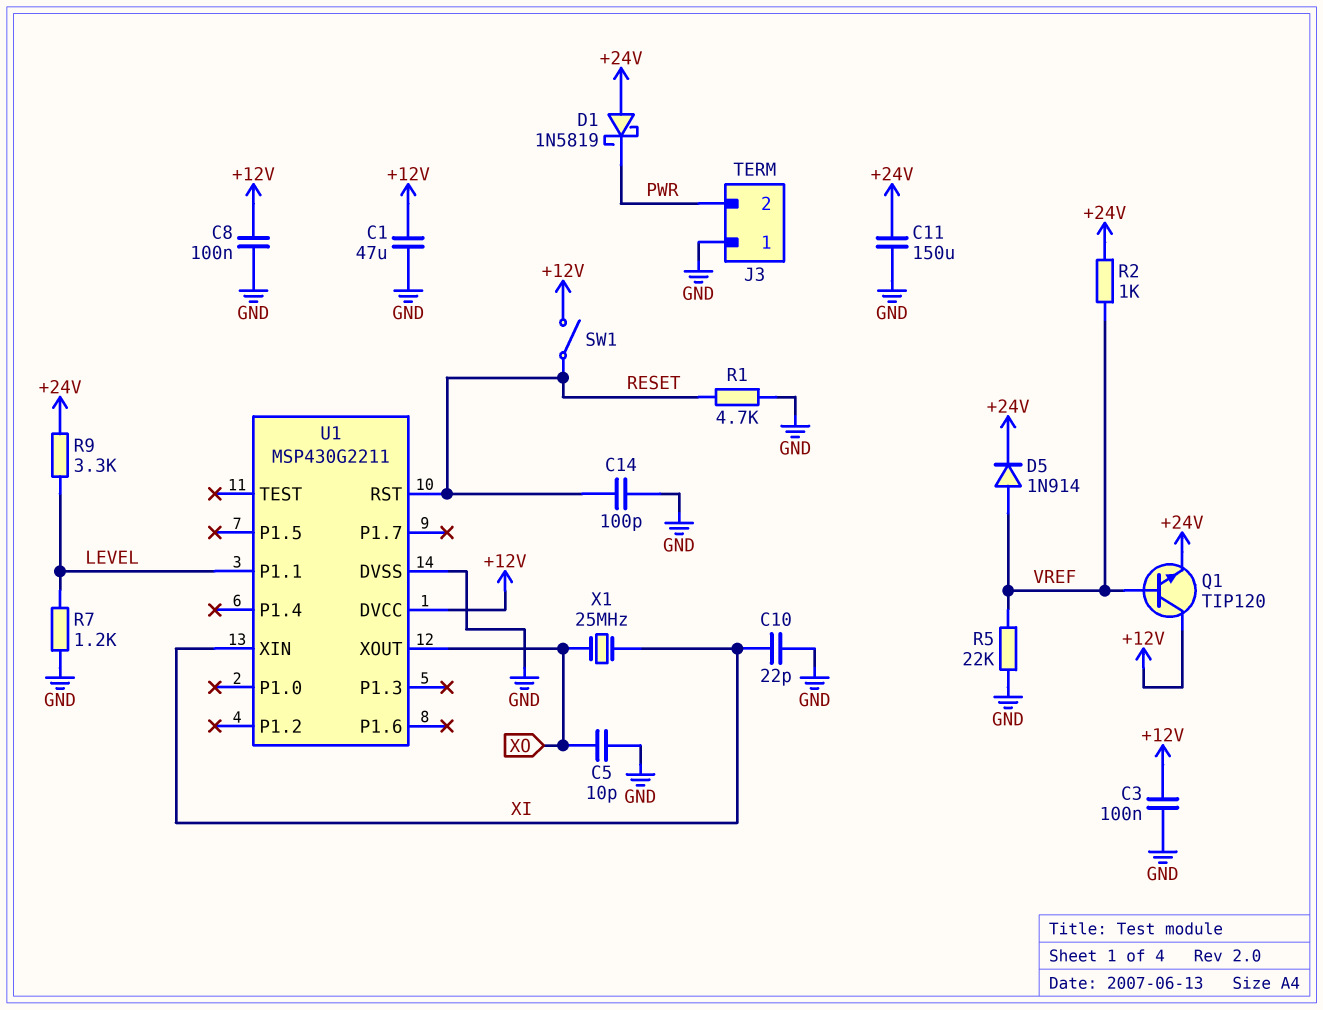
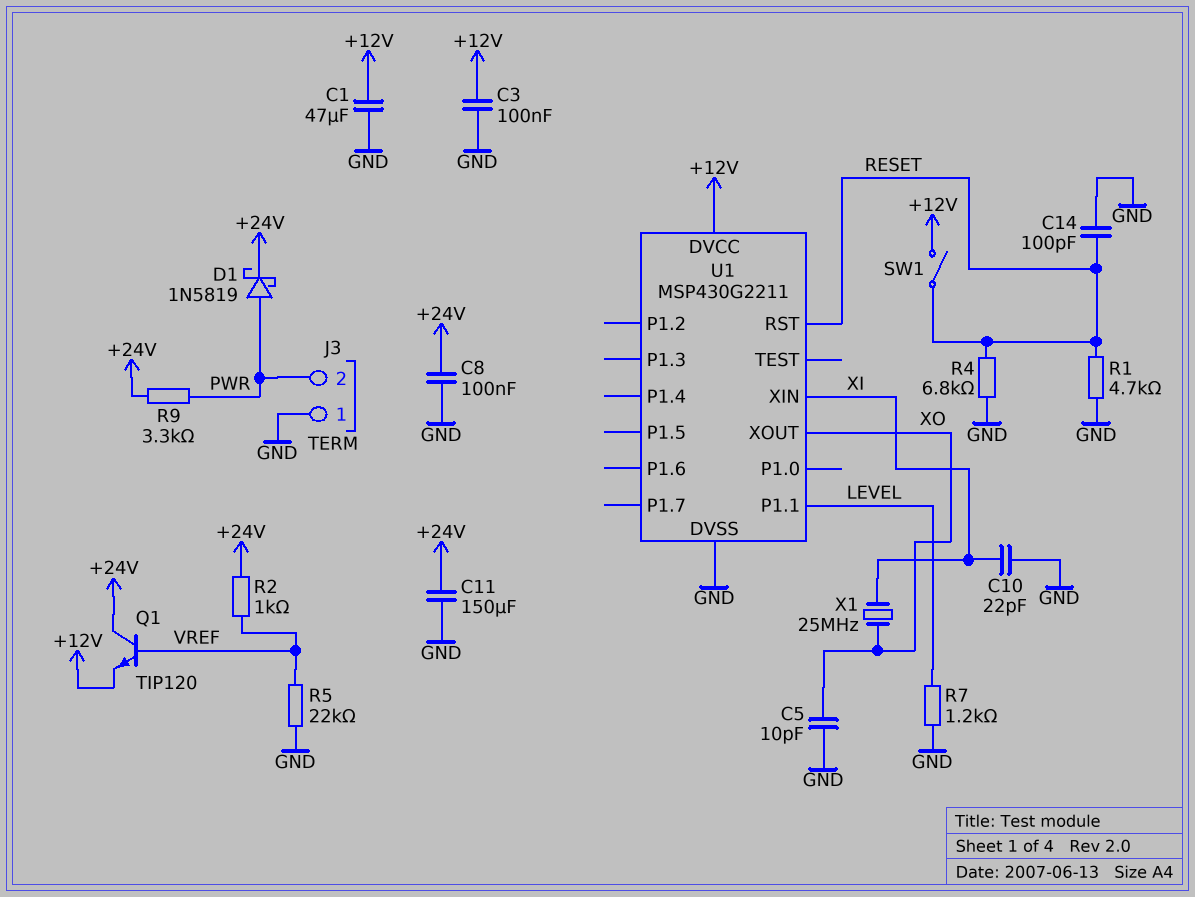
C8: 100nF (+12V, GND) -> 100nF (+24V, GND)
D1: schottky 1N5819 (A +24V, K PWR) -> schottky 1N5819 (A PWR, K +24V)
D5: diode 1N914 (A VREF, K +24V) -> none
Q1: NPN TIP120 (B VREF, C +12V, E +24V) -> NPN TIP120 (B VREF, C +24V, E +12V)
R4: none -> 6.8k (GND, RESET)
R9: 3.3k (+24V, LEVEL) -> 3.3k (+24V, PWR)

